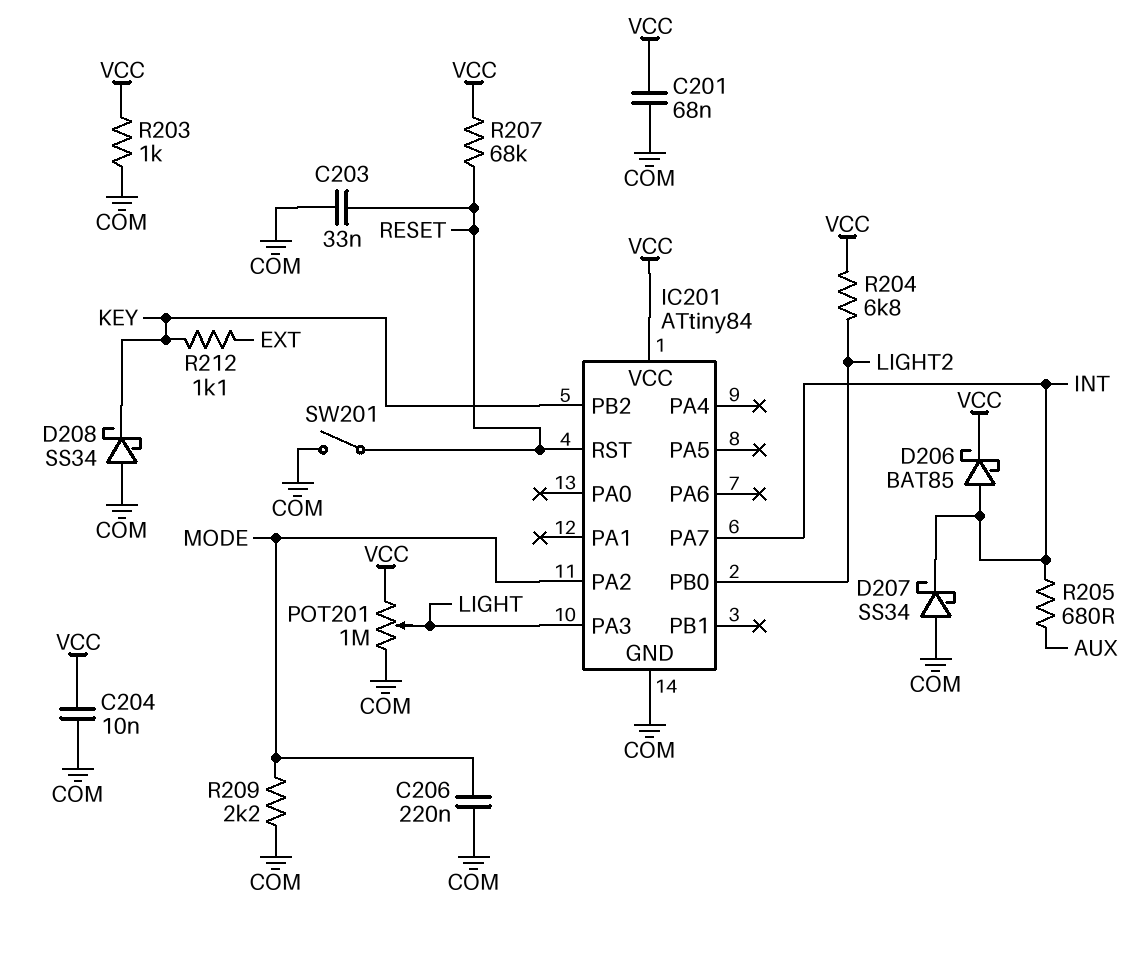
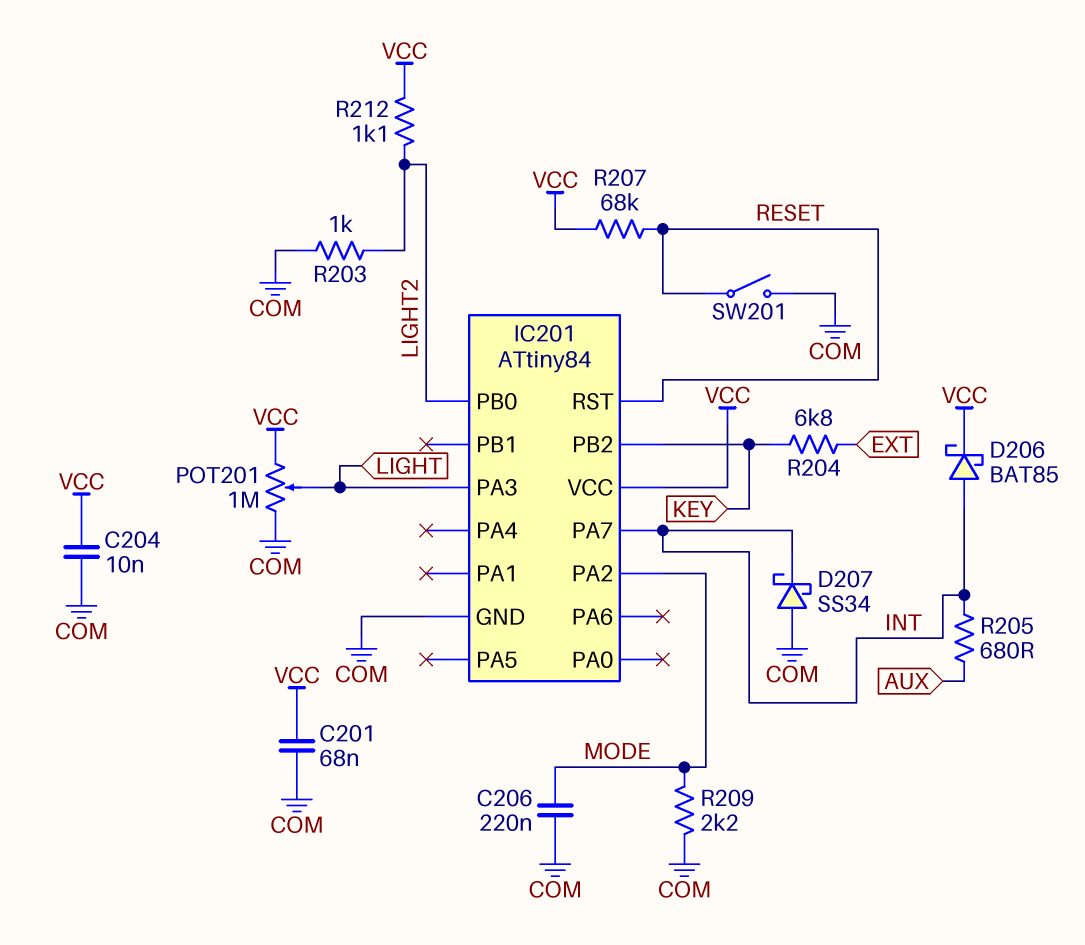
C203: 33nF (COM, RESET) -> none
D208: schottky SS34 (A COM, K KEY) -> none
R203: 1k (COM, VCC) -> 1k (COM, LIGHT2)
R204: 6.8k (LIGHT2, VCC) -> 6.8k (EXT, KEY)
R212: 1.1k (EXT, KEY) -> 1.1k (LIGHT2, VCC)

